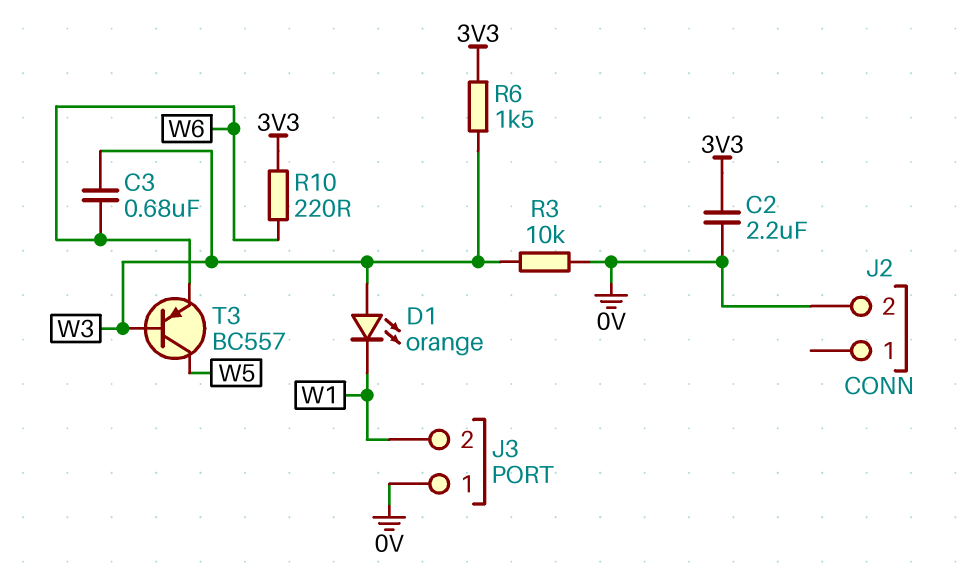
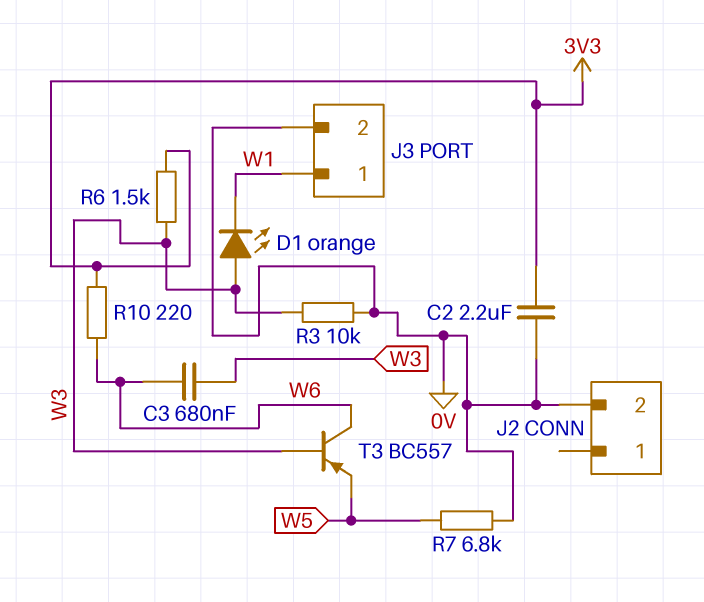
J3 pin 1: 0V -> W1
J3 pin 2: W1 -> 0V
R7: none -> 6.8k (0V, W5)
T3: PNP BC557 (B W3, C W5, E W6) -> PNP BC557 (B W3, C W6, E W5)

